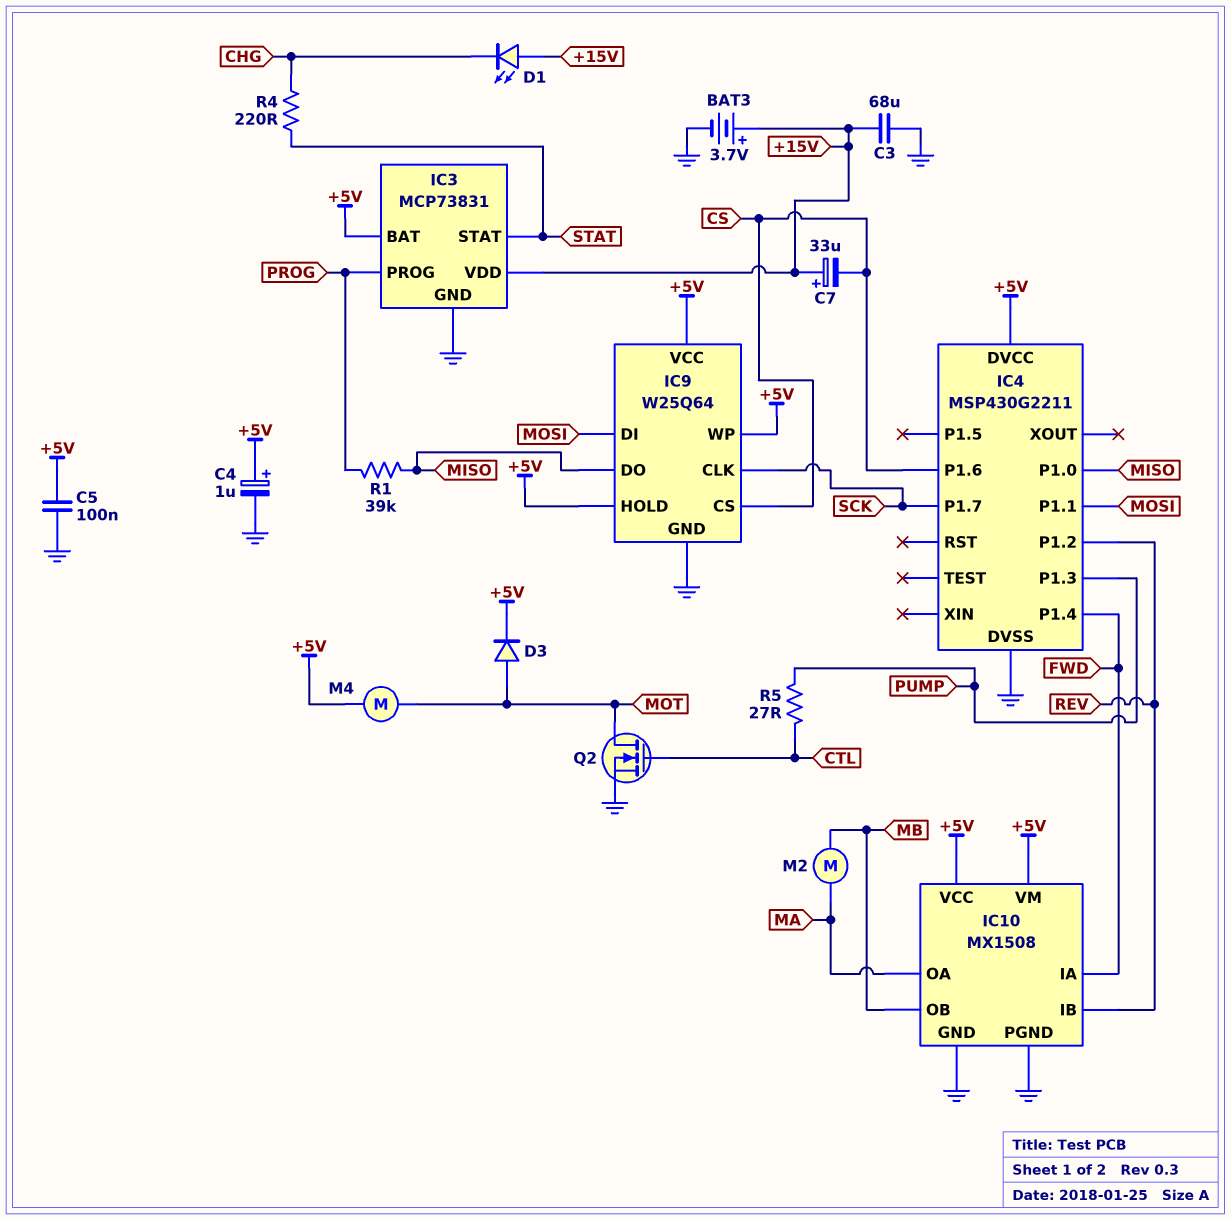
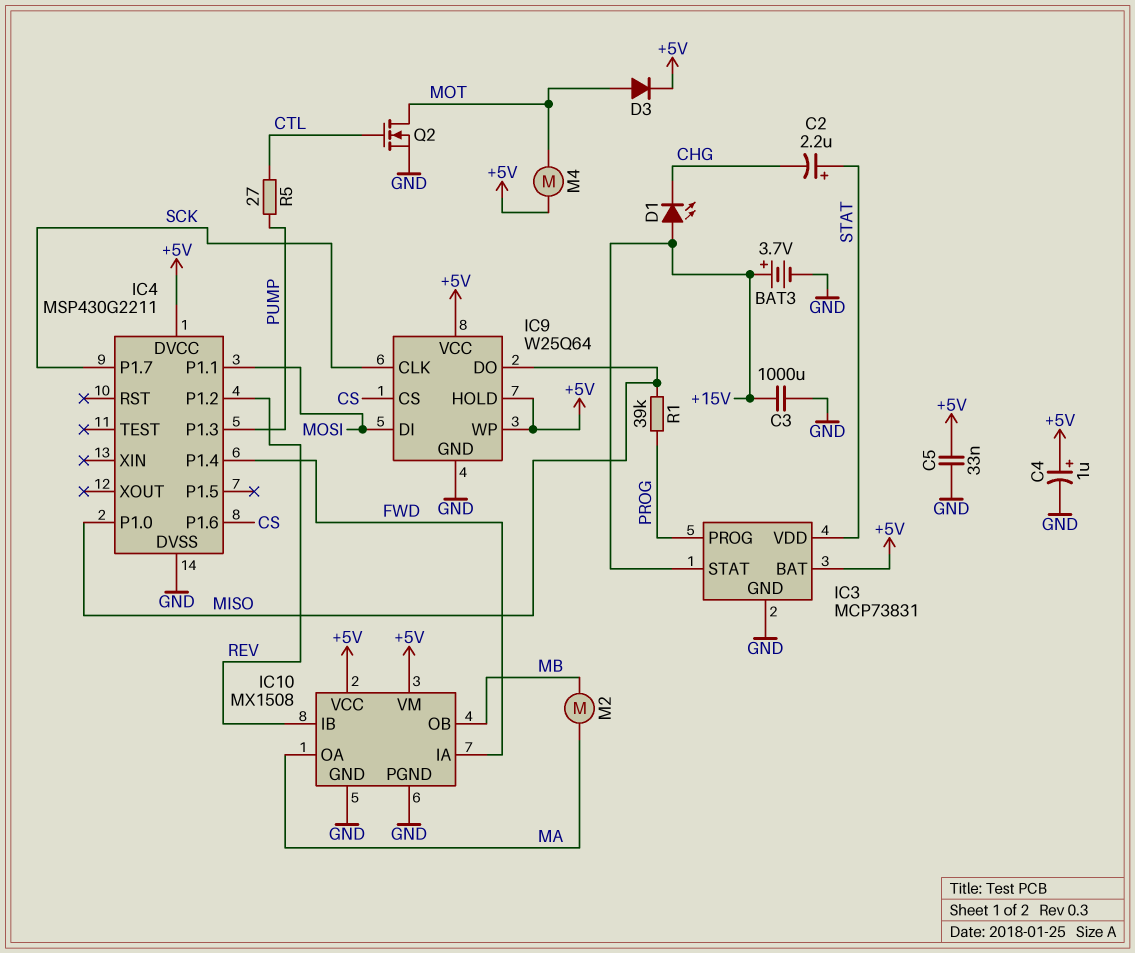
C2: none -> 2.2uF (plus STAT, minus CHG)
C3: 68uF (+15V, GND) -> 1000uF (+15V, GND)
C5: 100nF (+5V, GND) -> 33nF (+5V, GND)
C7: 33uF (plus +15V, minus CS) -> none
IC3 pin STAT: STAT -> +15V
IC3 pin VDD: +15V -> STAT
R4: 220 (CHG, STAT) -> none

